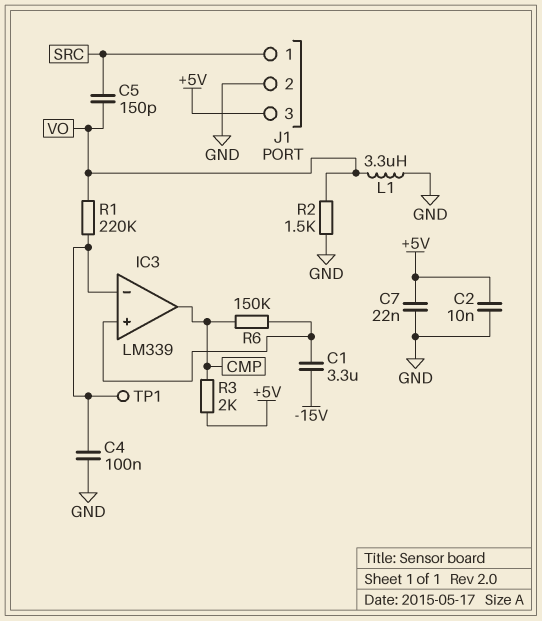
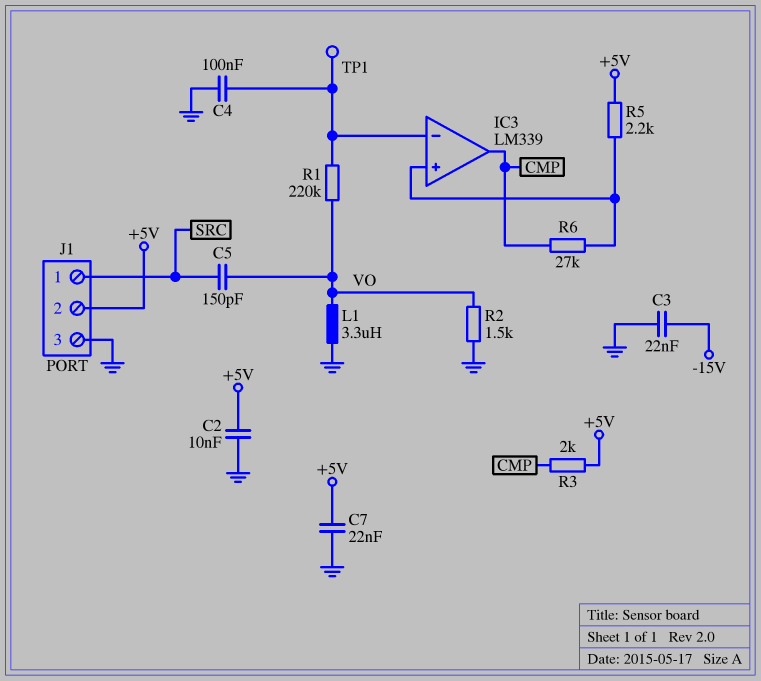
C1: 3.3uF (-15V, IC3/in+) -> none
C3: none -> 22nF (-15V, GND)
J1 pin 2: GND -> +5V
J1 pin 3: +5V -> GND
R5: none -> 2.2k (+5V, IC3/in+)
R6: 150k (CMP, IC3/in+) -> 27k (CMP, IC3/in+)

